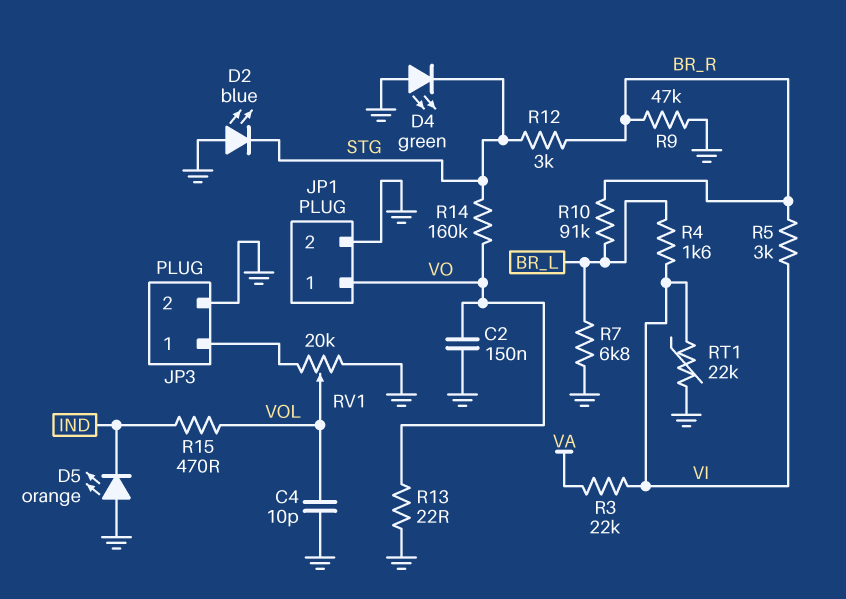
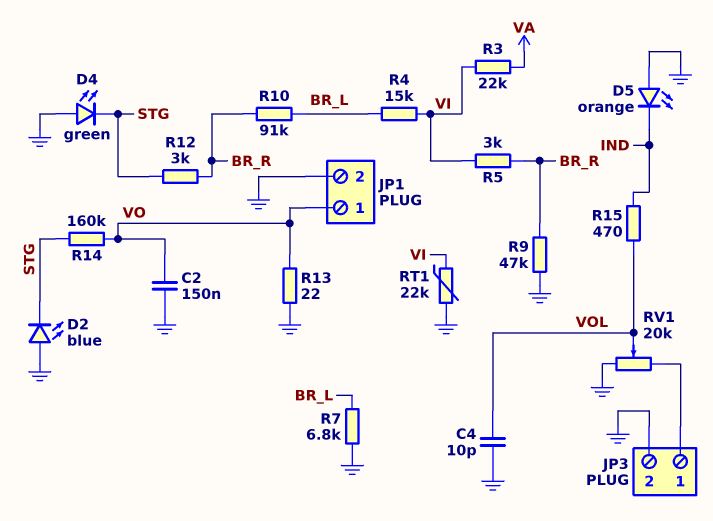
R4: 1.6k (BR_L, VI) -> 15k (BR_L, VI)

